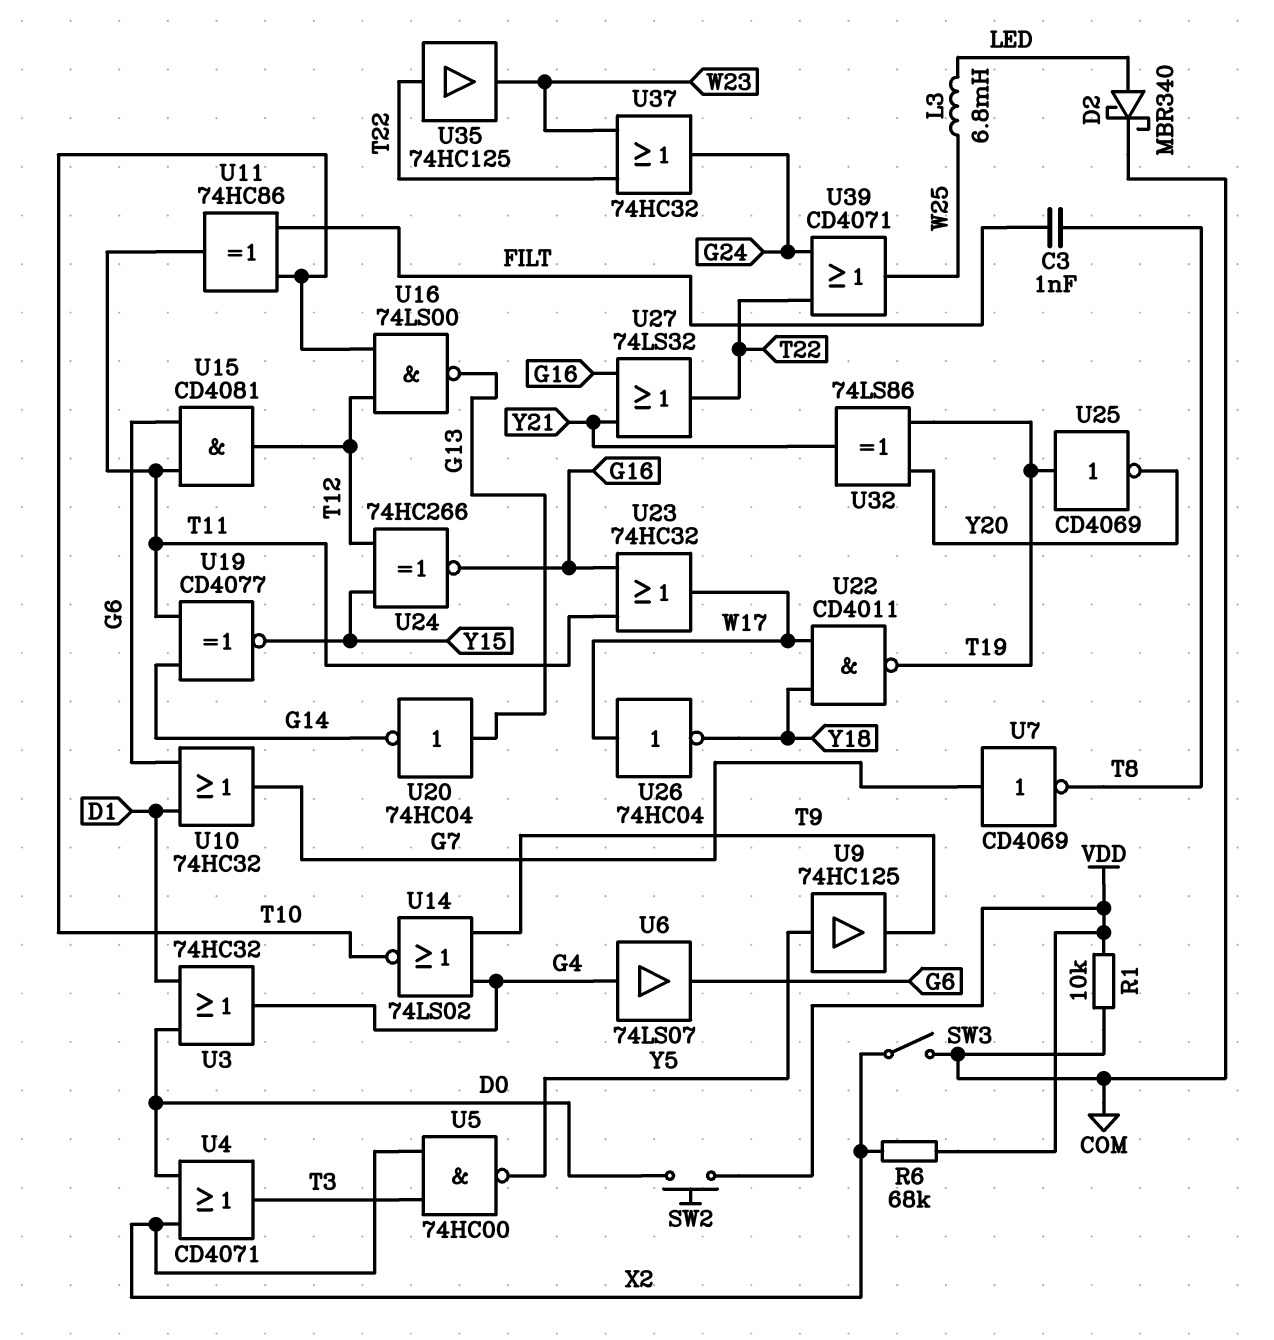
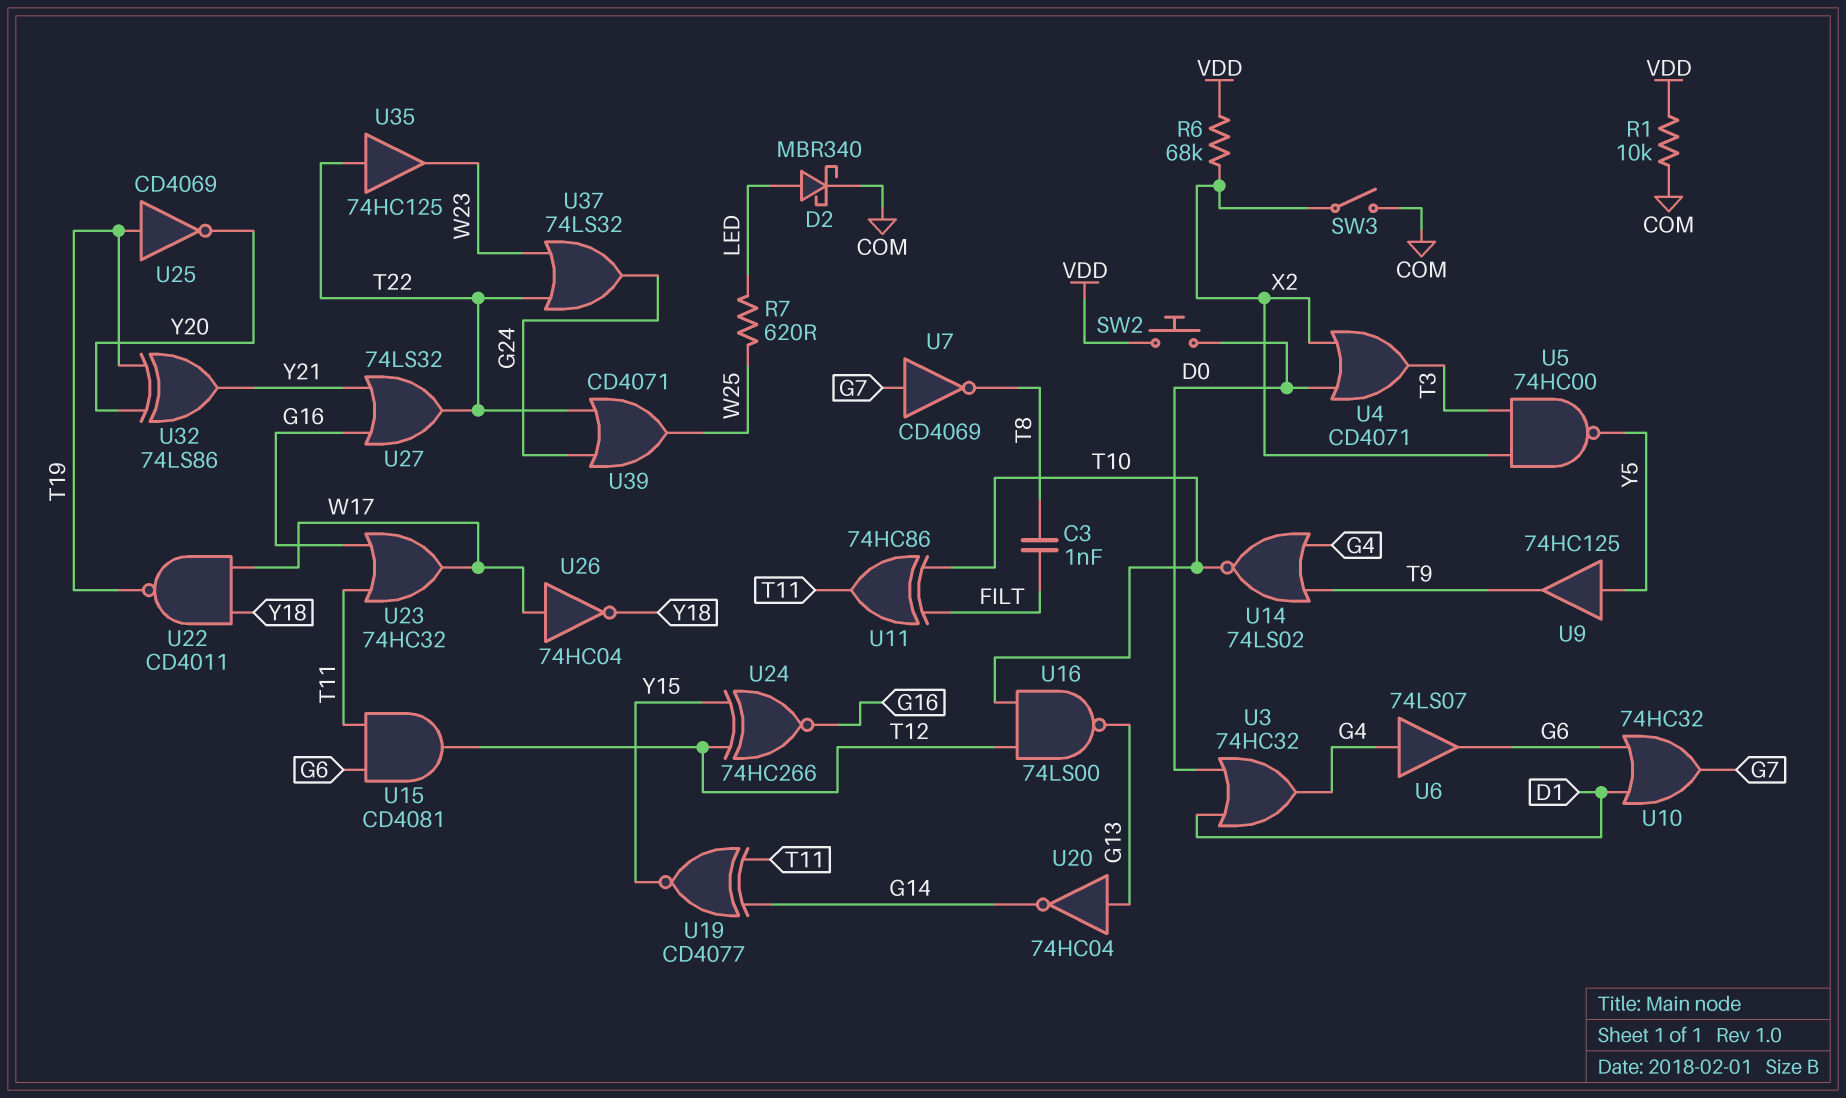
L3: 6.8mH (LED, W25) -> none
R7: none -> 620 (LED, W25)
U37: OR 74HC32 (in T22, in W23, out G24) -> OR 74LS32 (in T22, in W23, out G24)

